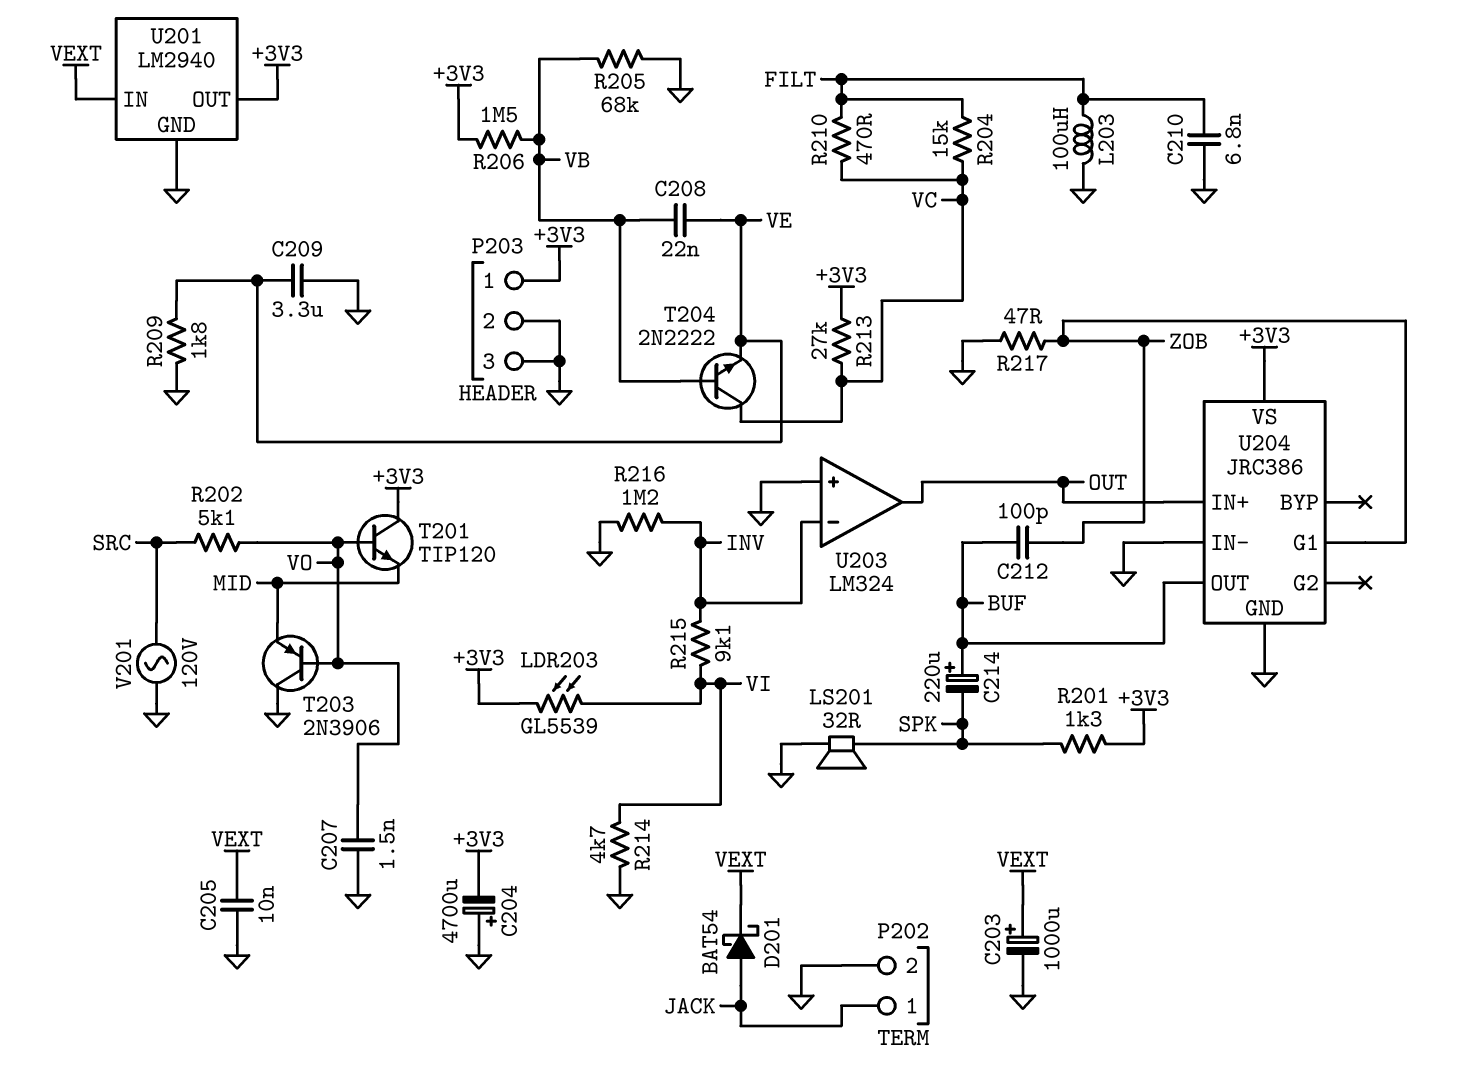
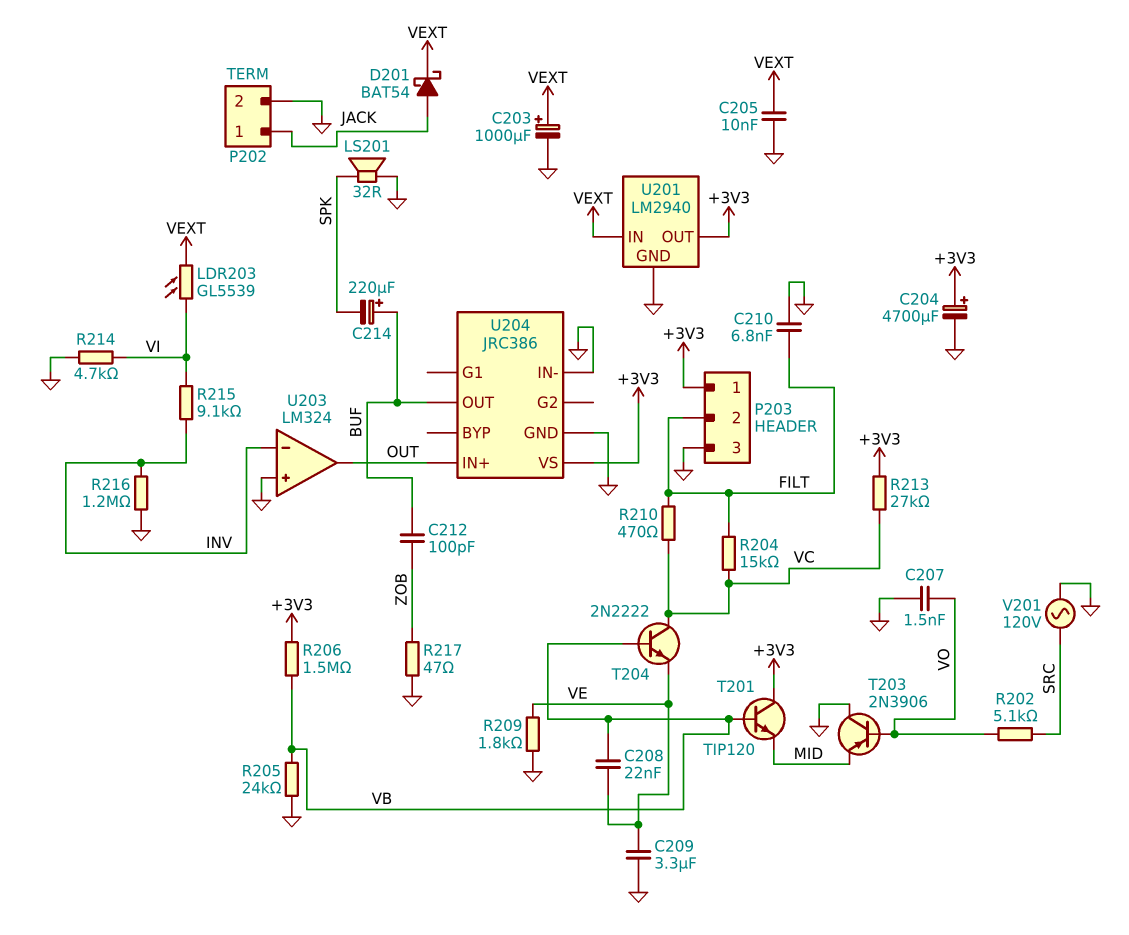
C204: 4700uF (plus GND, minus +3V3) -> 4700uF (plus +3V3, minus GND)
L203: 100uH (FILT, GND) -> none
LDR203: GL5539 (+3V3, VI) -> GL5539 (VEXT, VI)
P203 pin 2: GND -> FILT
R201: 1.3k (+3V3, SPK) -> none
R205: 68k (GND, VB) -> 24k (GND, VB)
T201: NPN TIP120 (B VO, C +3V3, E MID) -> NPN TIP120 (B VB, C +3V3, E MID)
U204 pin G1: ZOB -> none

